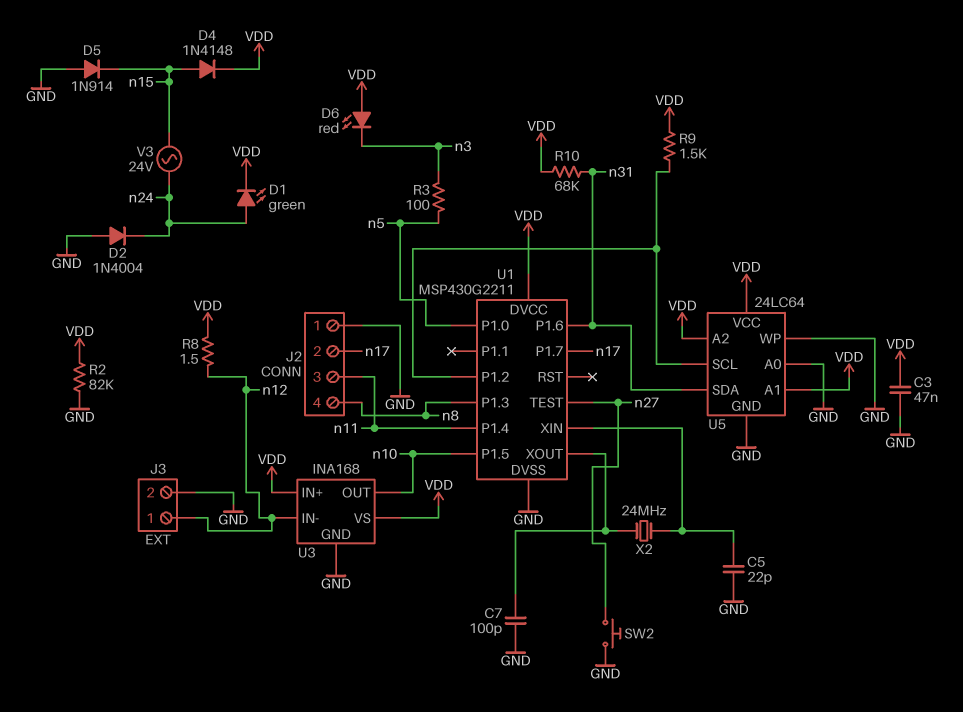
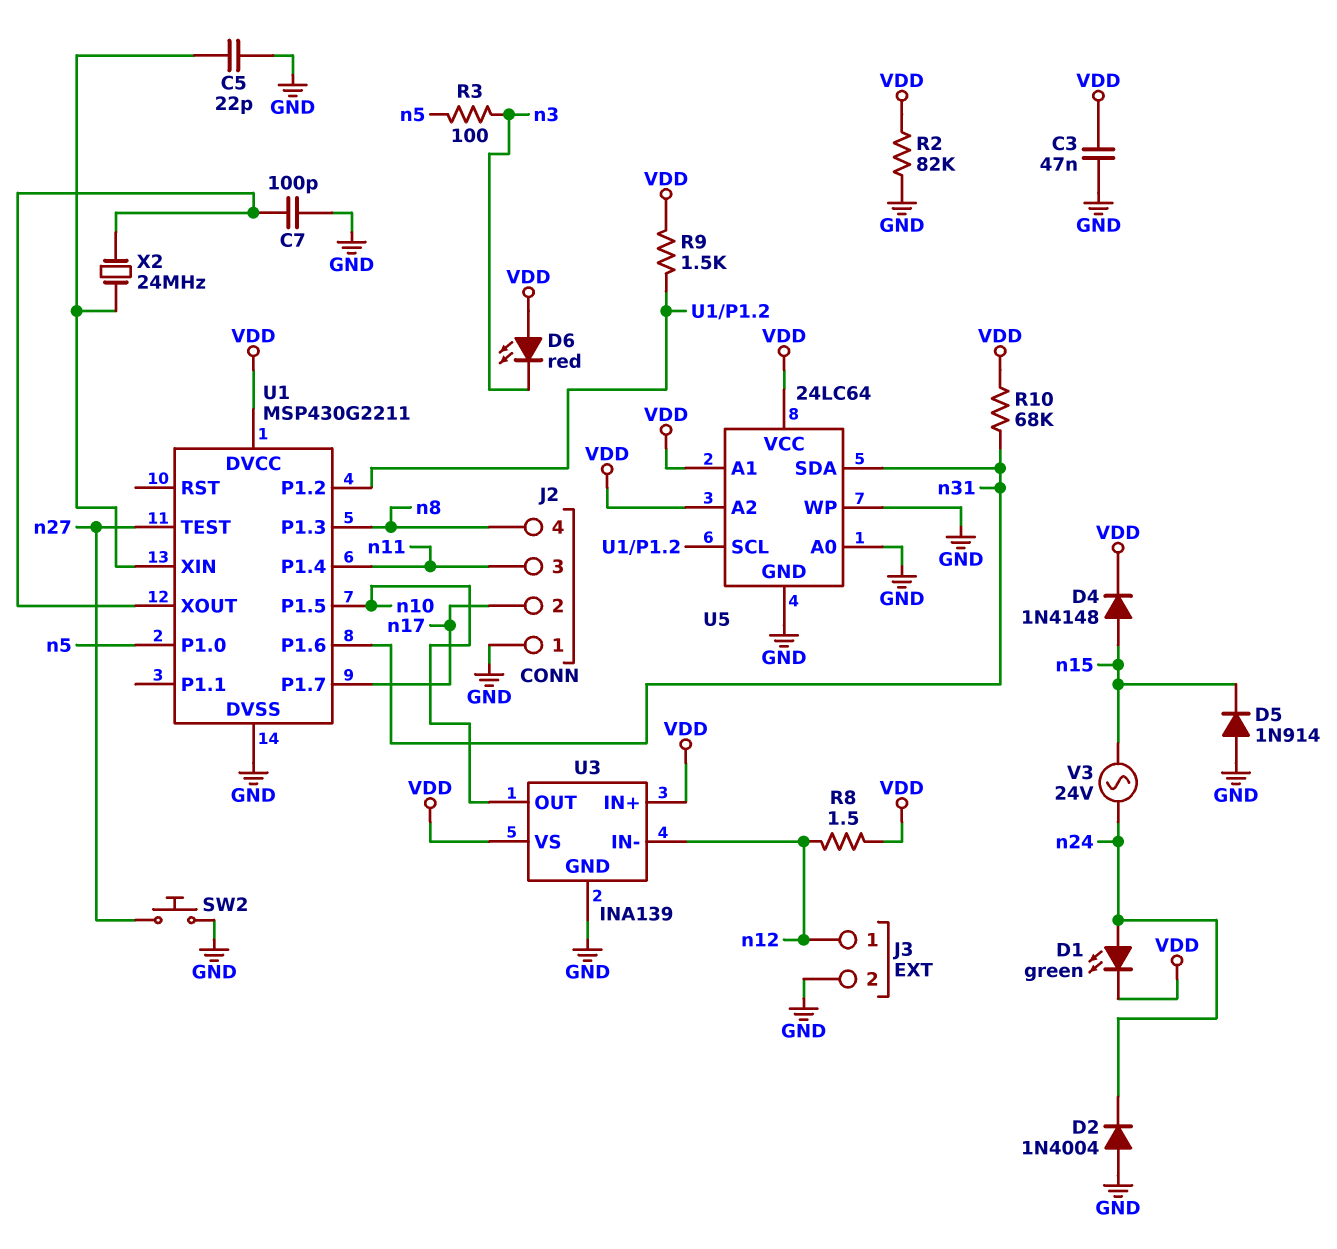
U3: INA168 -> INA139

